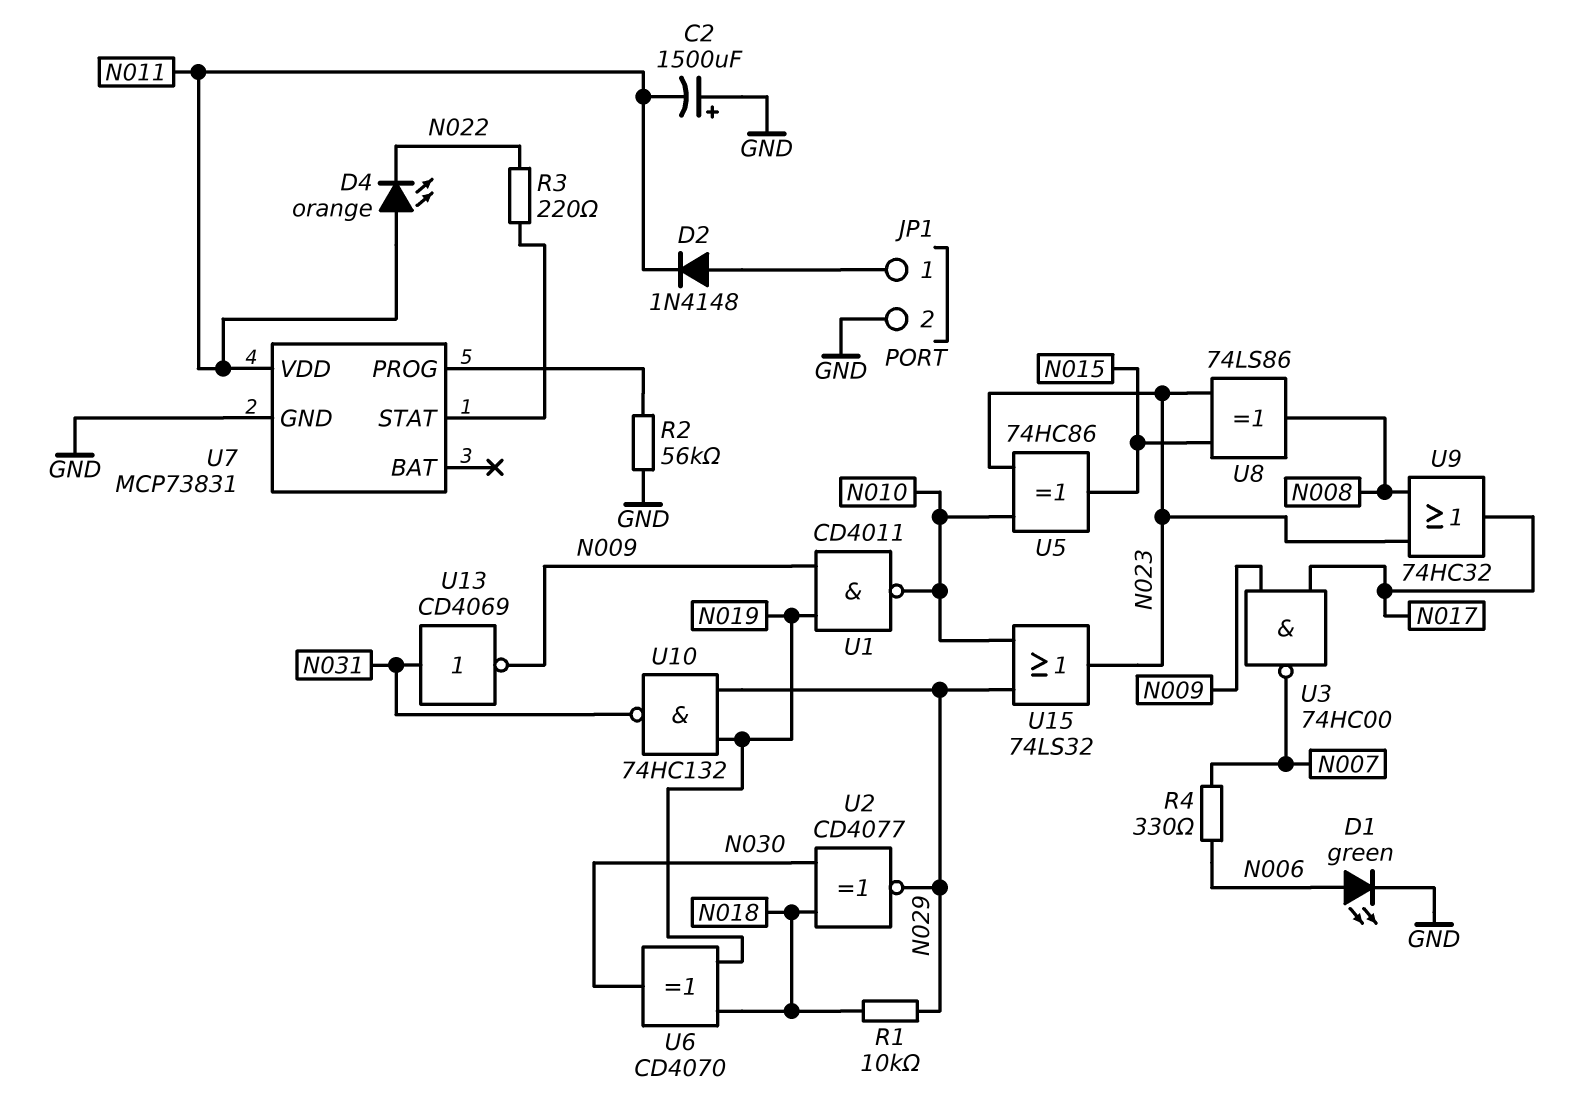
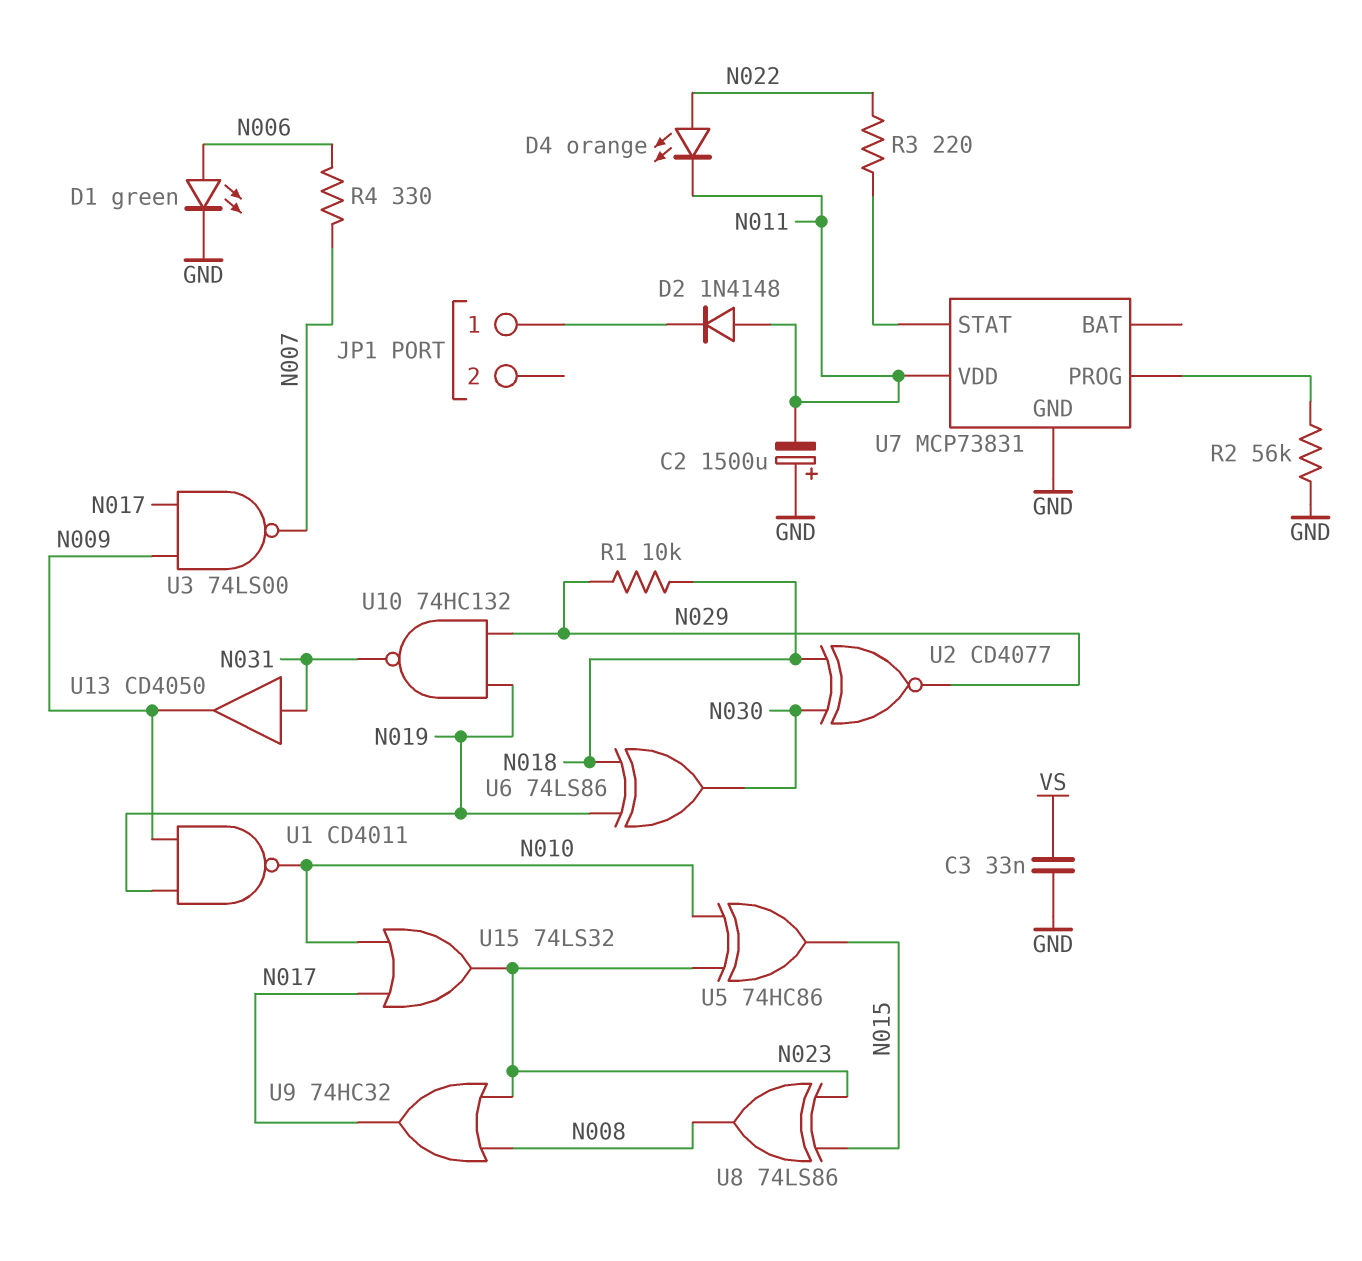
C3: none -> 33nF (GND, VS)
D2: diode 1N4148 (A JP1/1, K N011) -> diode 1N4148 (A N011, K JP1/1)
D4: LED orange (A N011, K N022) -> LED orange (A N022, K N011)
JP1 pin 2: GND -> none
U3: NAND 74HC00 (in N009, in N017, out N007) -> NAND 74LS00 (in N009, in N017, out N007)
U6: XOR CD4070 (in N018, in N019, out N030) -> XOR 74LS86 (in N018, in N019, out N030)
U13: NOT CD4069 (in N031, out N009) -> buffer CD4050 (in N031, out N009)
U15: OR 74LS32 (in N010, in N029, out N023) -> OR 74LS32 (in N010, in N017, out N023)

